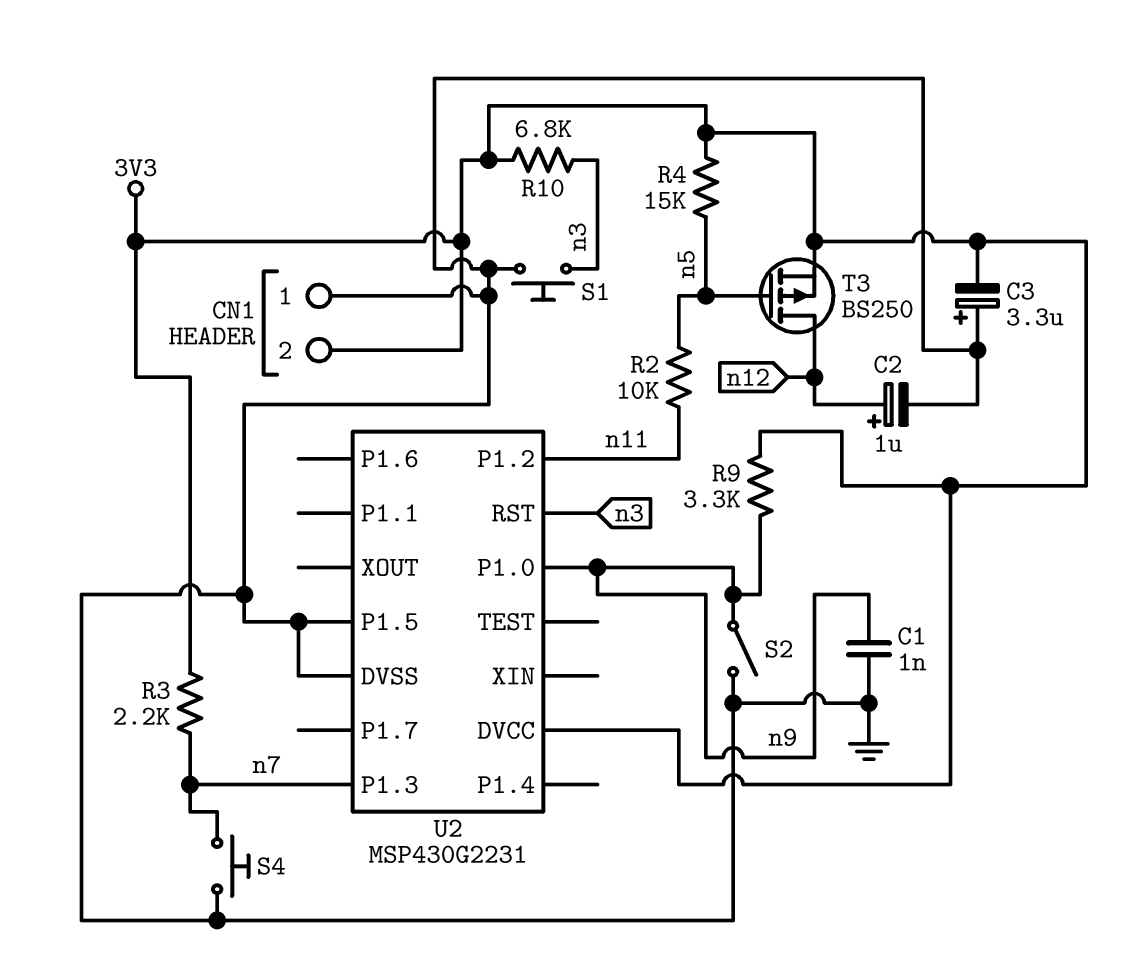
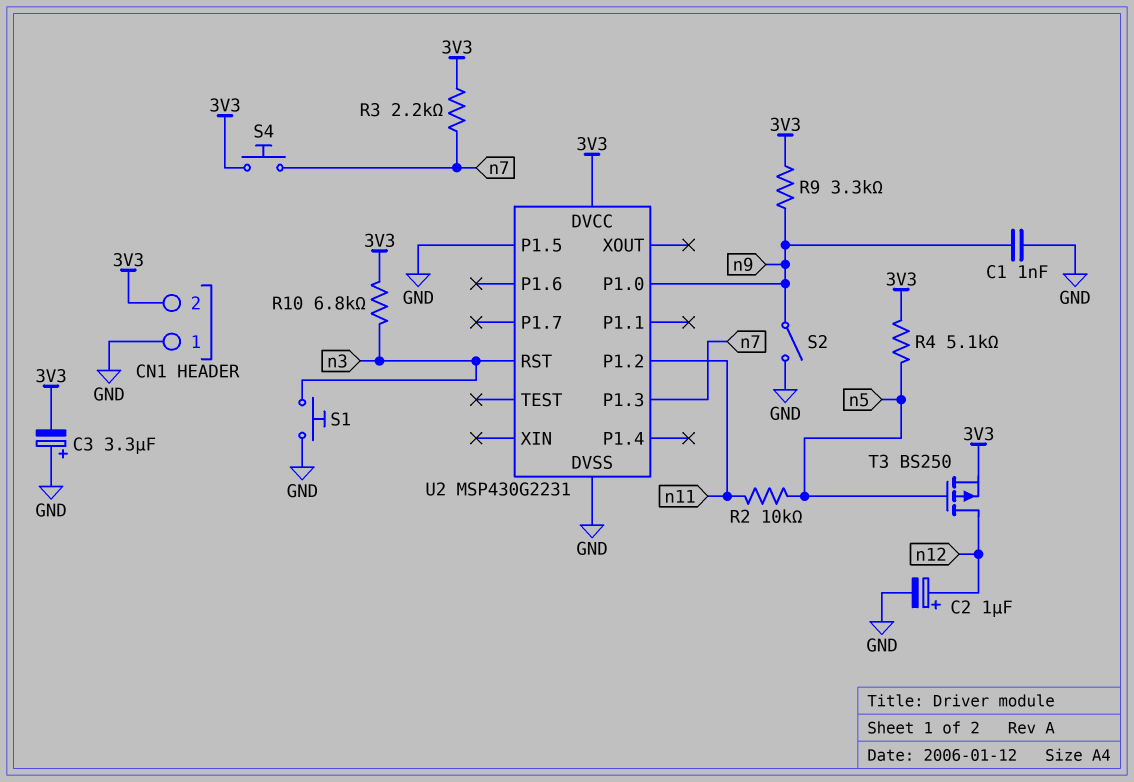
R4: 15k (3V3, n5) -> 5.1k (3V3, n5)
S4: button (GND, n7) -> button (3V3, n7)

